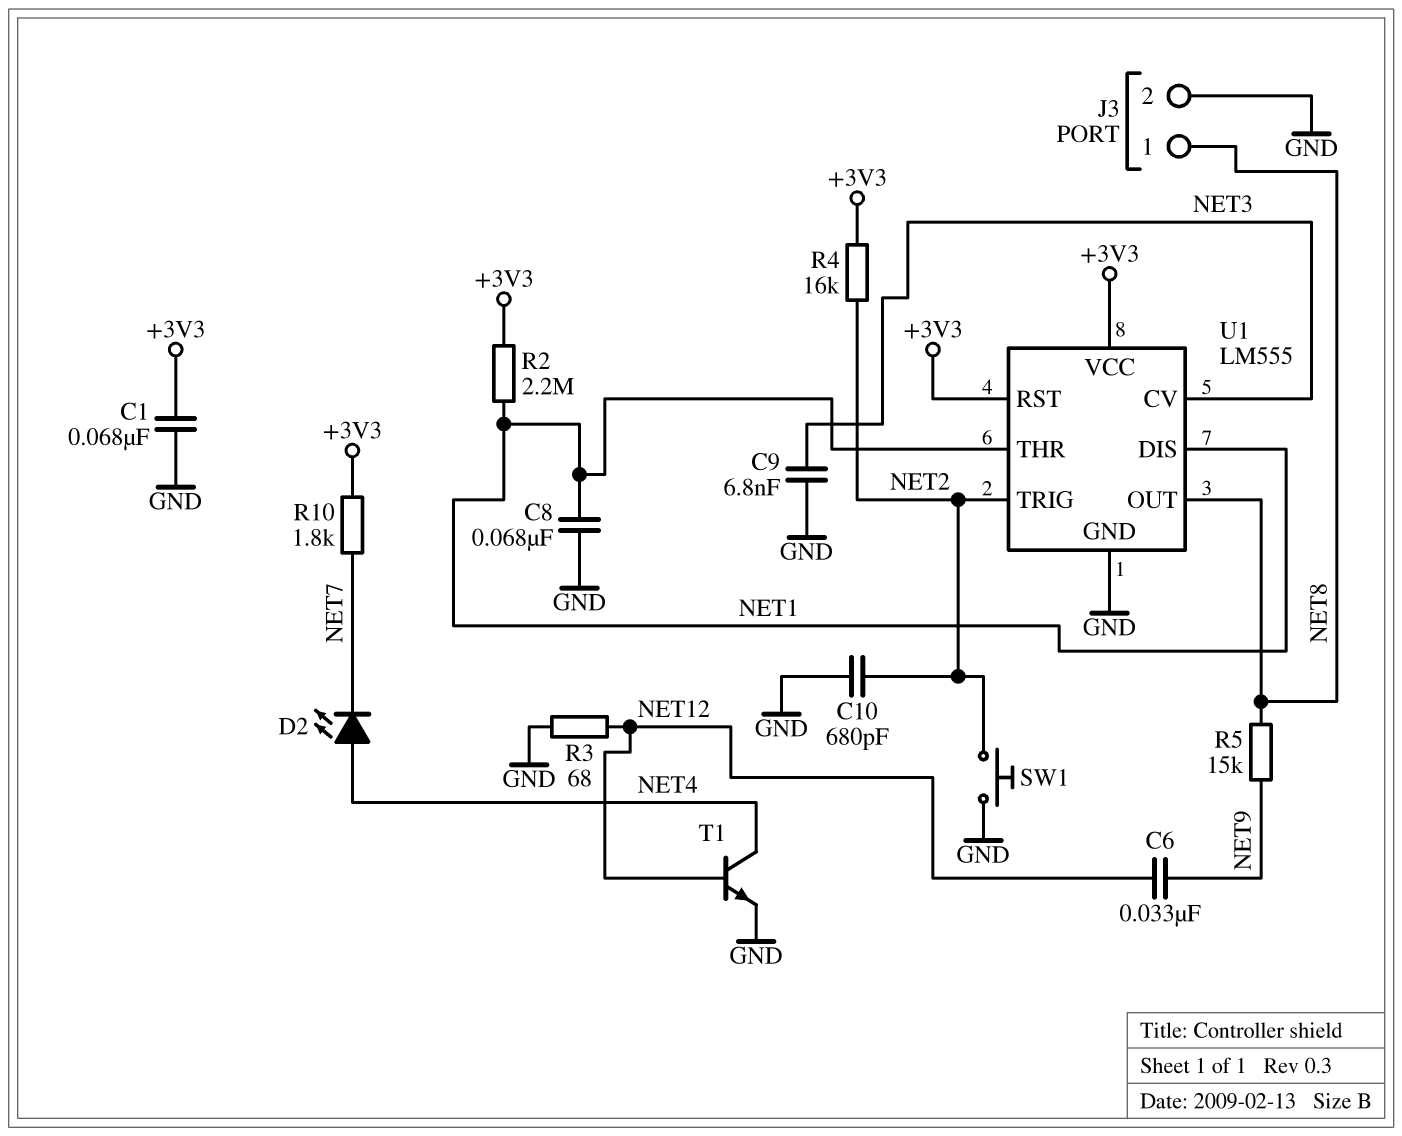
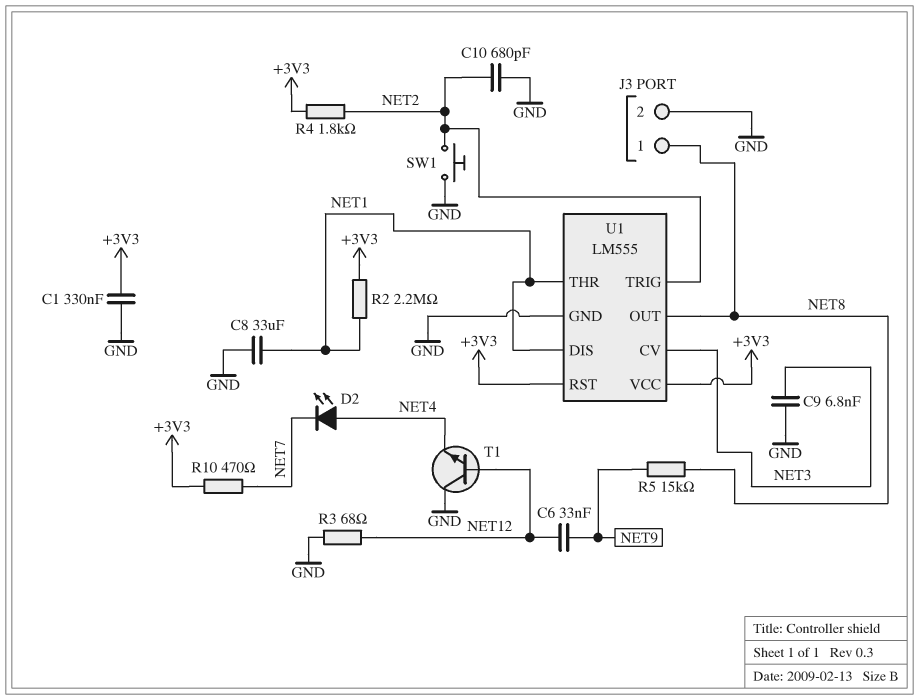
C1: 68nF (+3V3, GND) -> 330nF (+3V3, GND)
C8: 68nF (GND, NET1) -> 33uF (GND, NET1)
R4: 16k (+3V3, NET2) -> 1.8k (+3V3, NET2)
R10: 1.8k (+3V3, NET7) -> 470 (+3V3, NET7)
T1: NPN (B NET12, C NET4, E GND) -> NPN (B NET12, C GND, E NET4)

